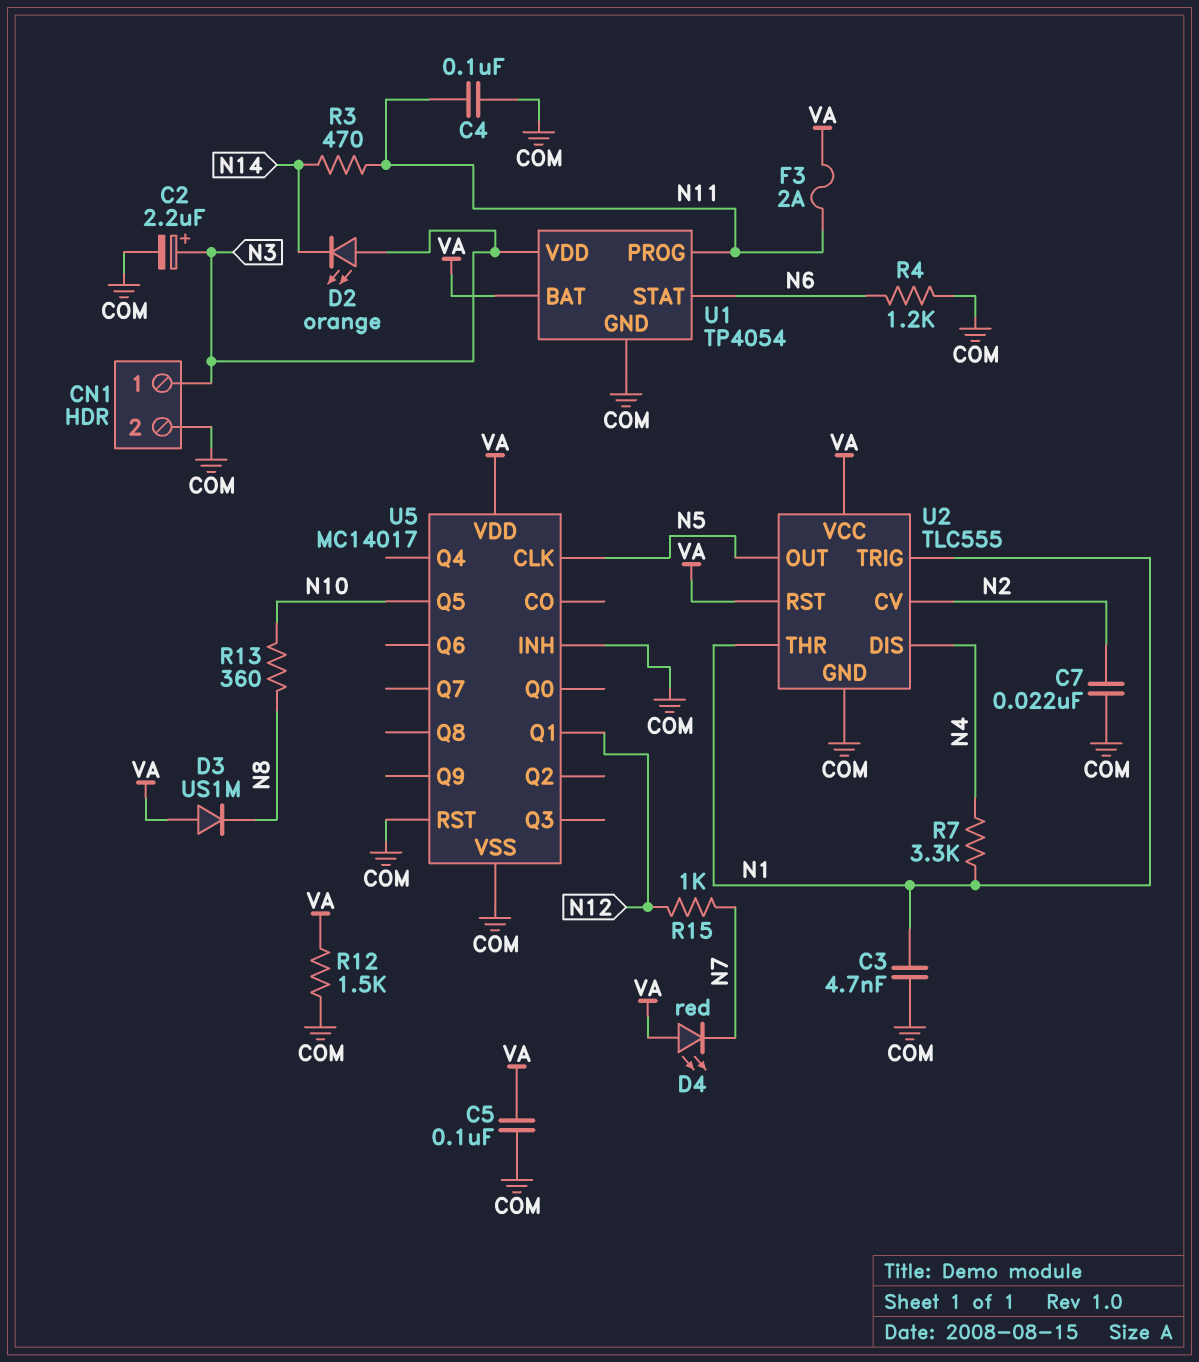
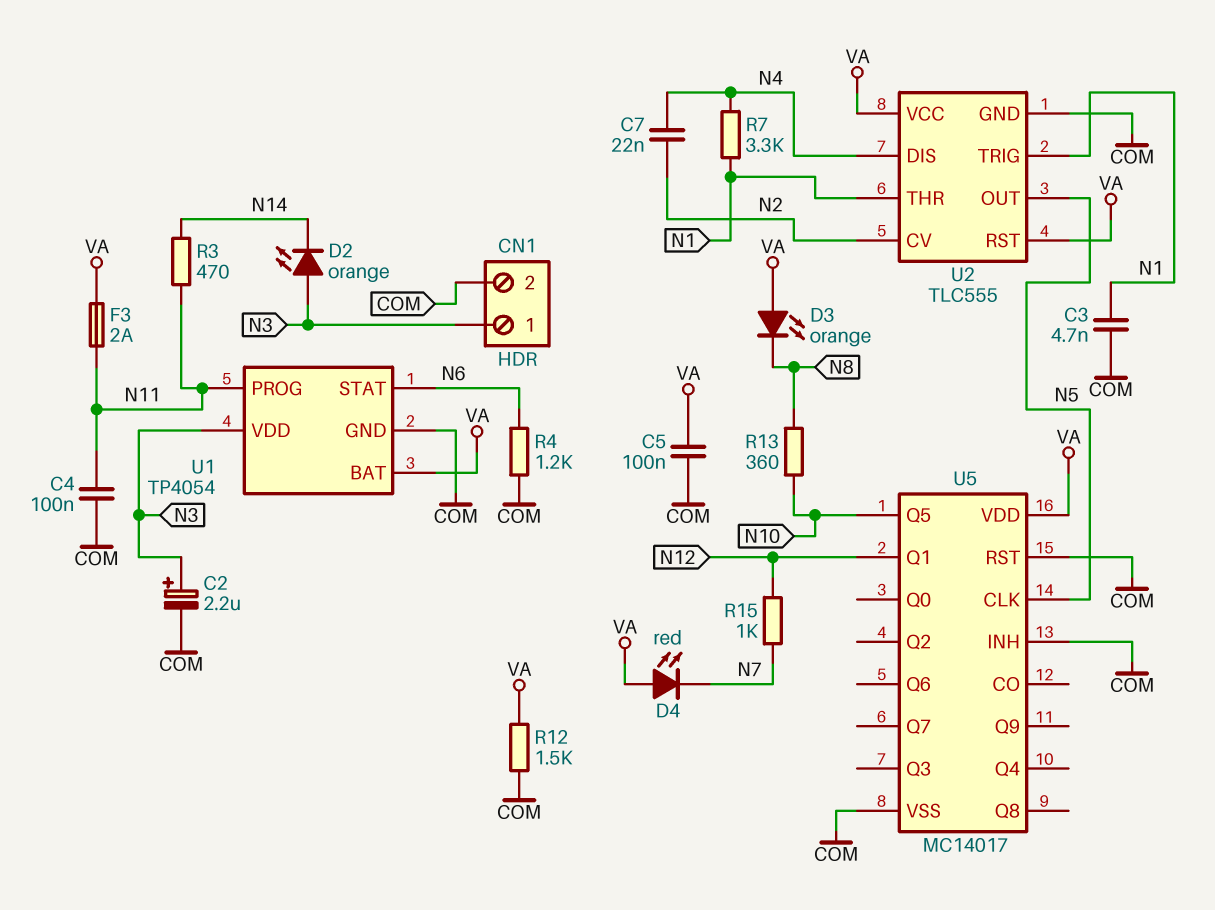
C7: 22nF (COM, N2) -> 22nF (N2, N4)
D3: diode US1M (A VA, K N8) -> LED orange (A VA, K N8)

